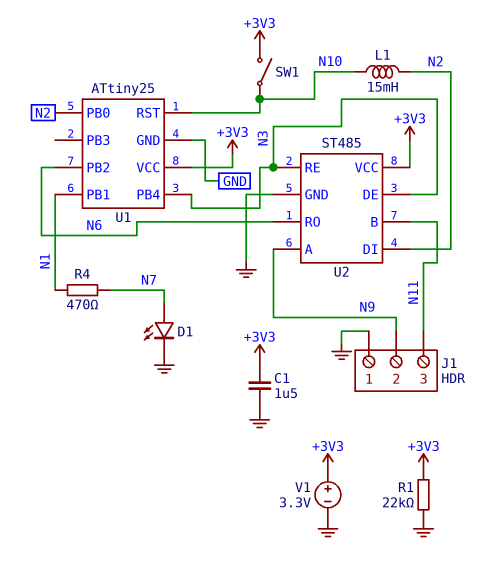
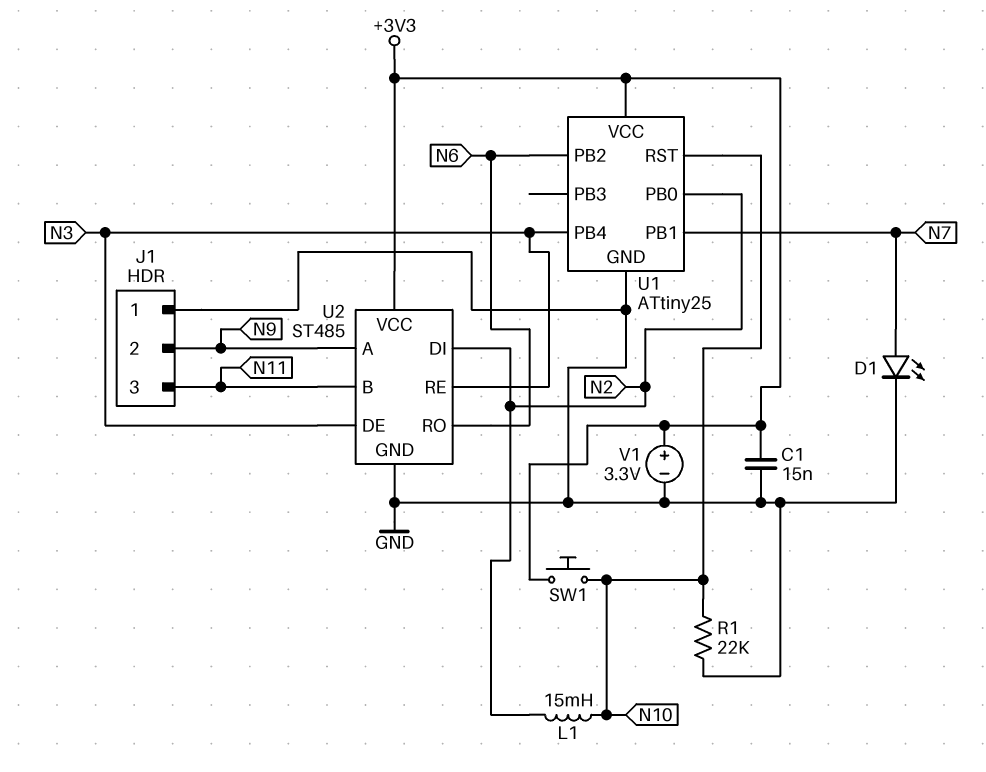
C1: 1.5uF (+3V3, GND) -> 15nF (+3V3, GND)
R1: 22k (+3V3, GND) -> 22k (GND, N10)
R4: 470 (N1, N7) -> none
SW1: switch (+3V3, N10) -> button (+3V3, N10)
U1 pin PB1: N1 -> N7

